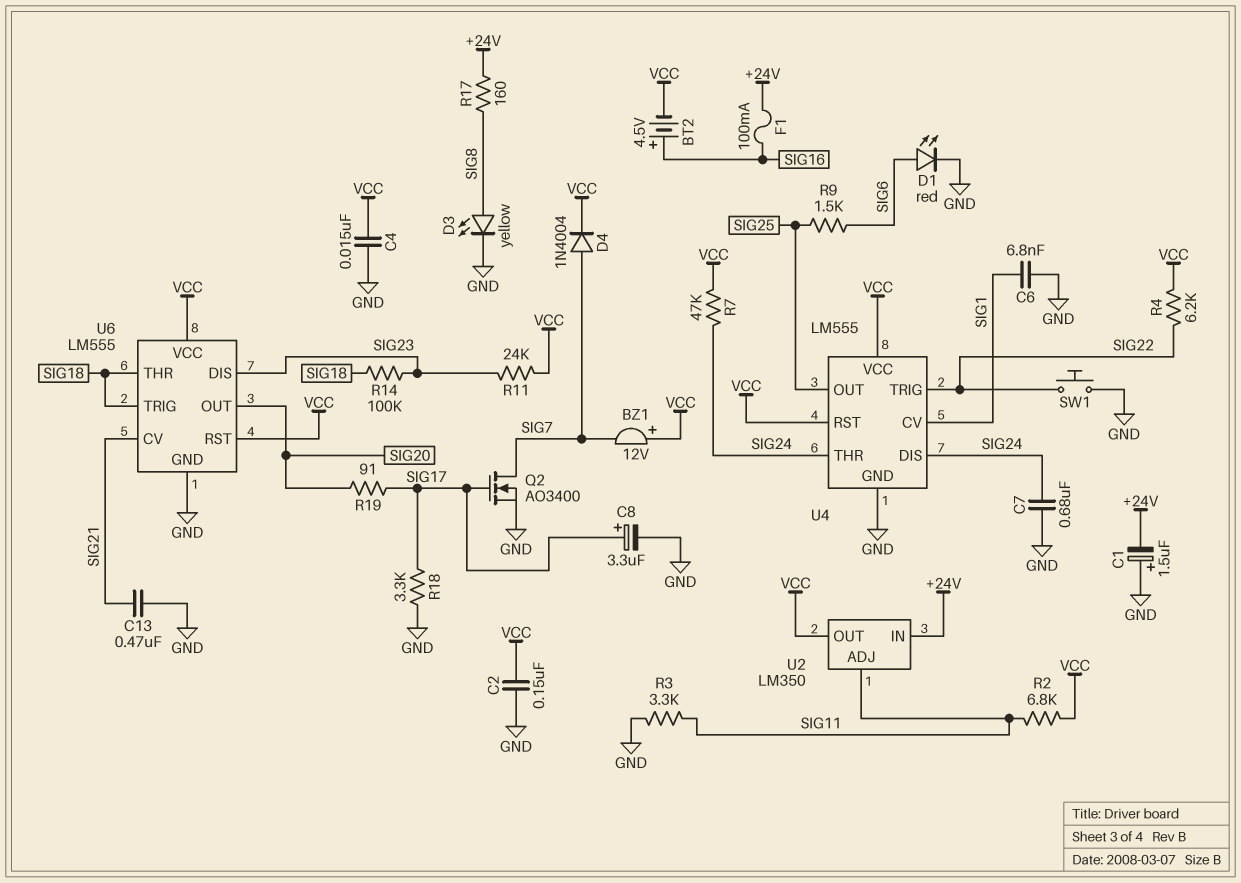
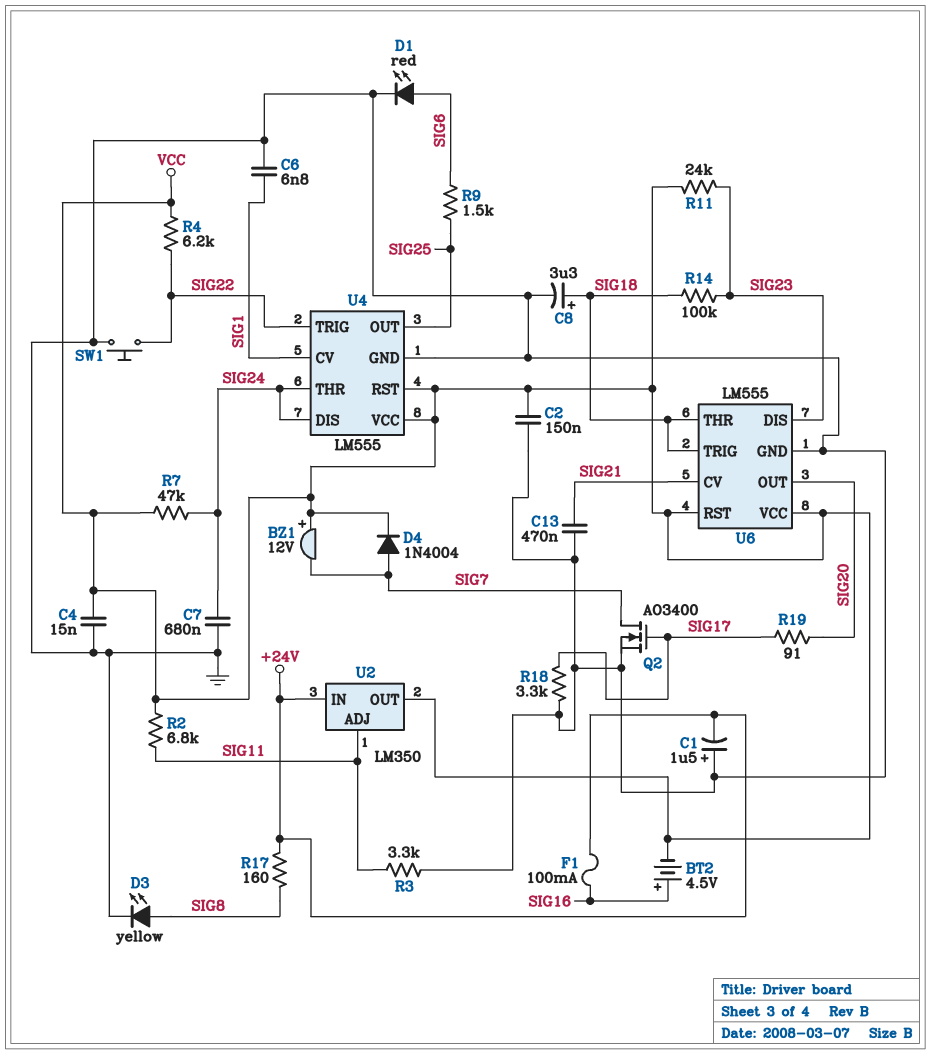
C8: 3.3uF (plus SIG17, minus GND) -> 3.3uF (plus SIG18, minus GND)

